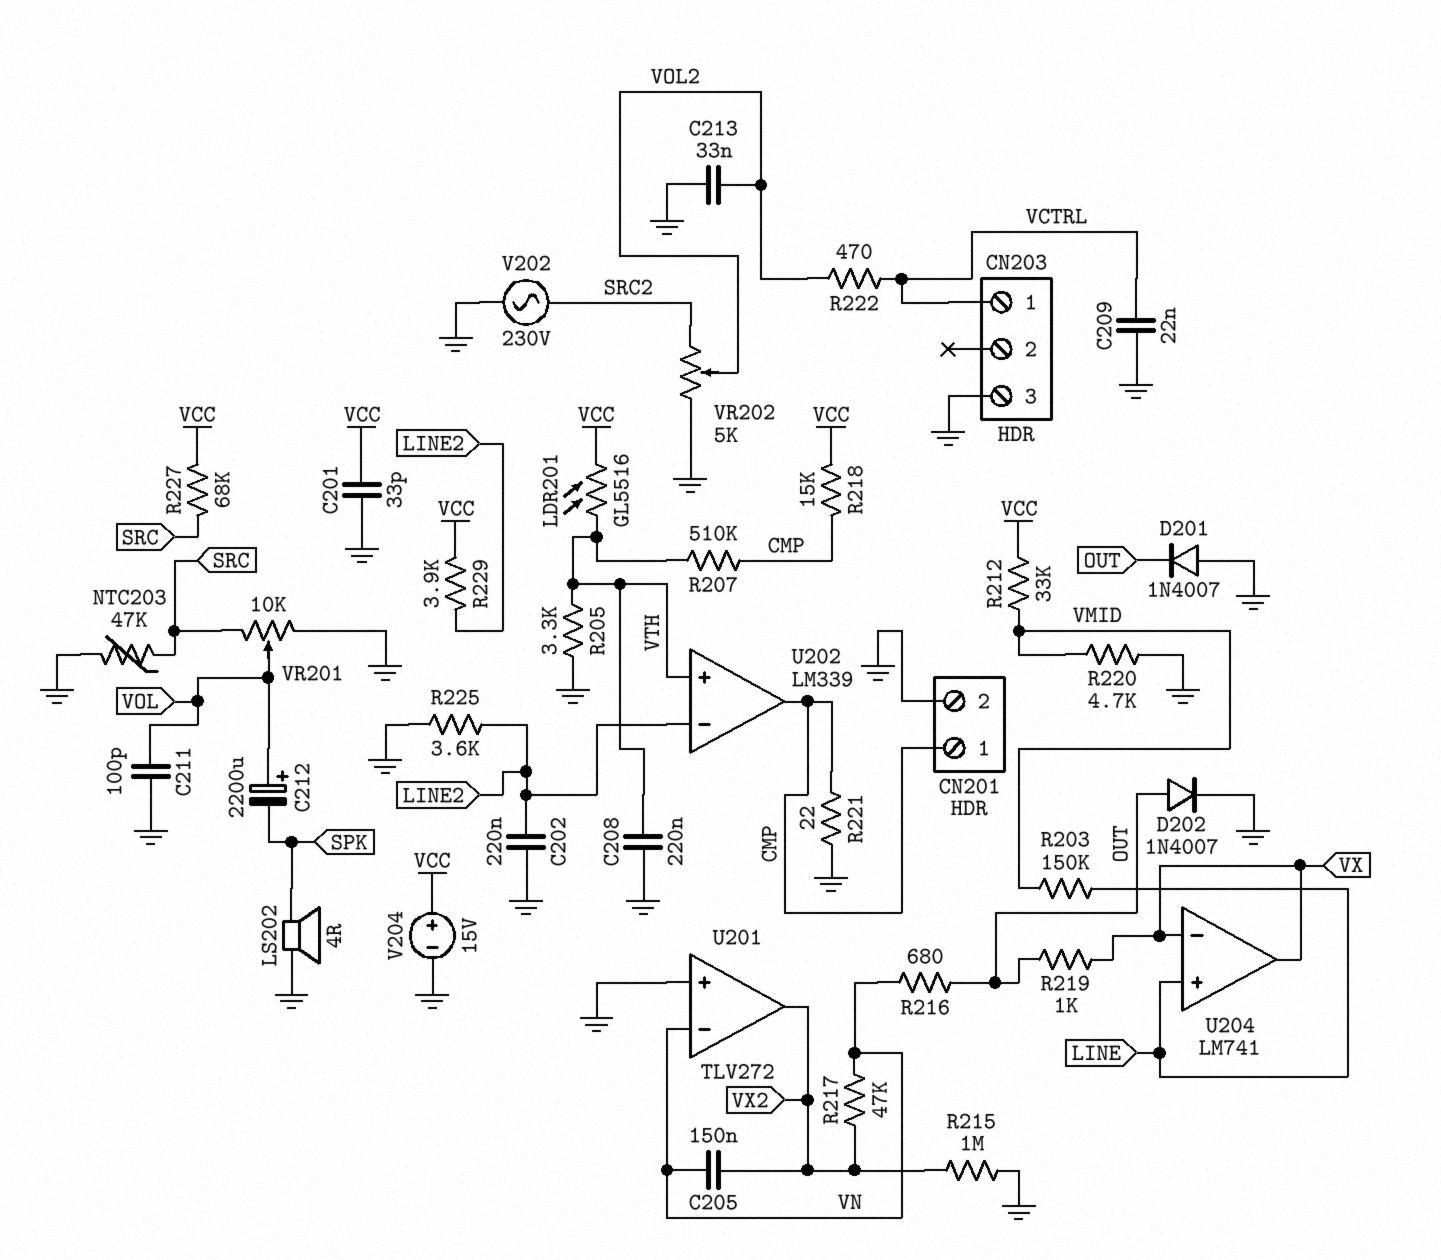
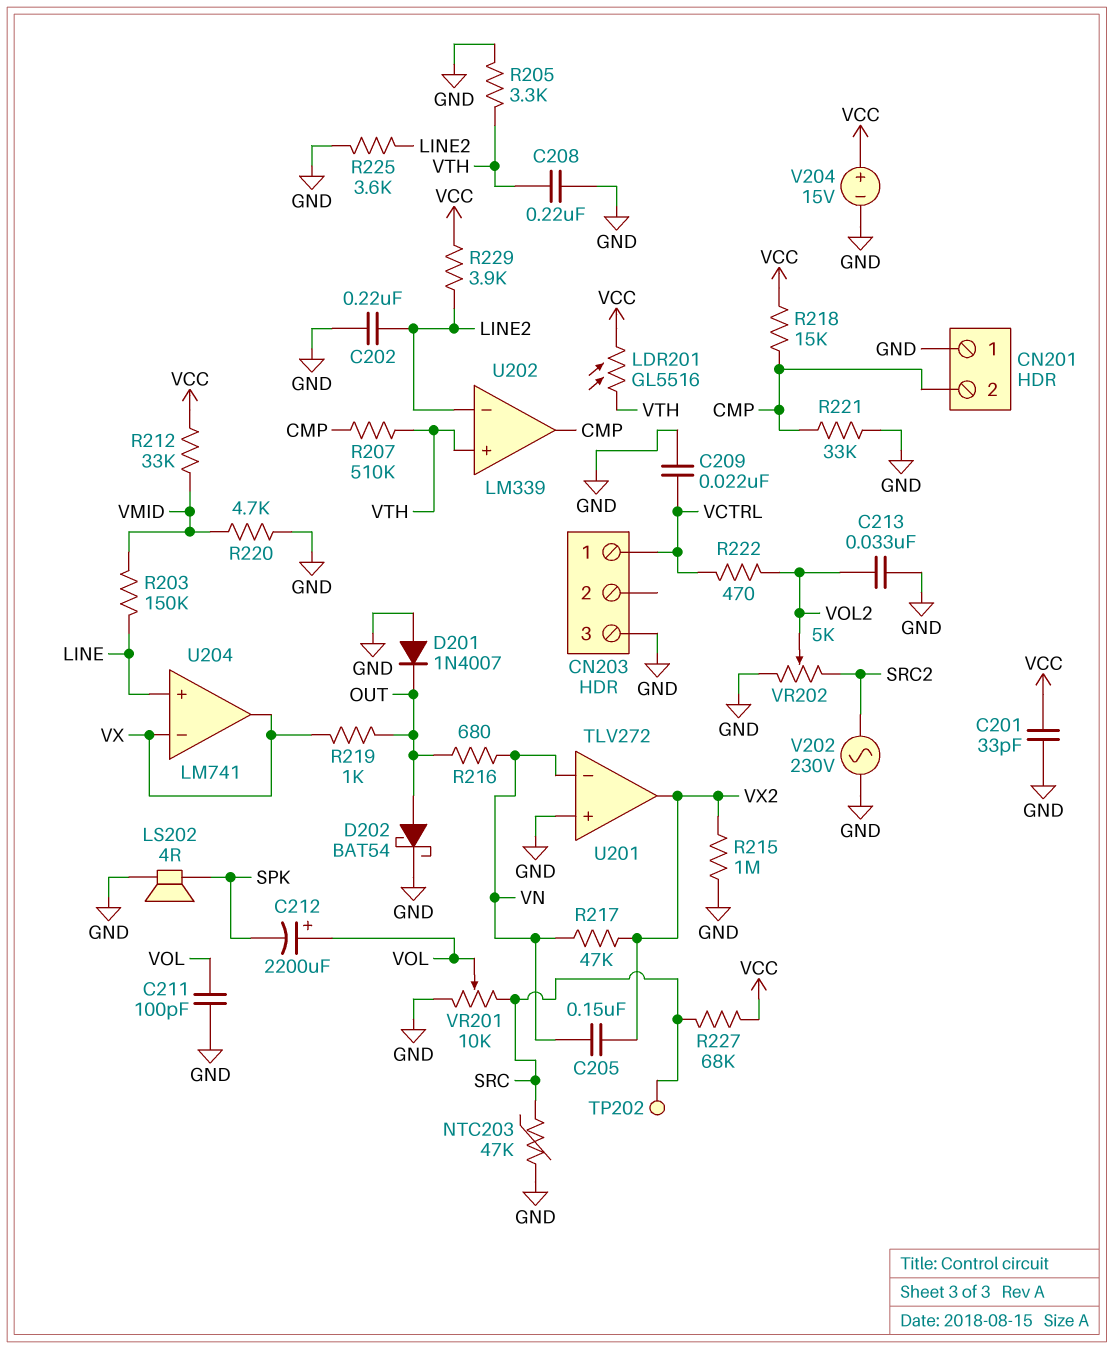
CN201 pin 1: CMP -> GND
CN201 pin 2: GND -> CMP
D202: diode 1N4007 (A OUT, K GND) -> schottky BAT54 (A OUT, K GND)
R221: 22 (CMP, GND) -> 33k (CMP, GND)
TP202: none -> test point (SRC)

